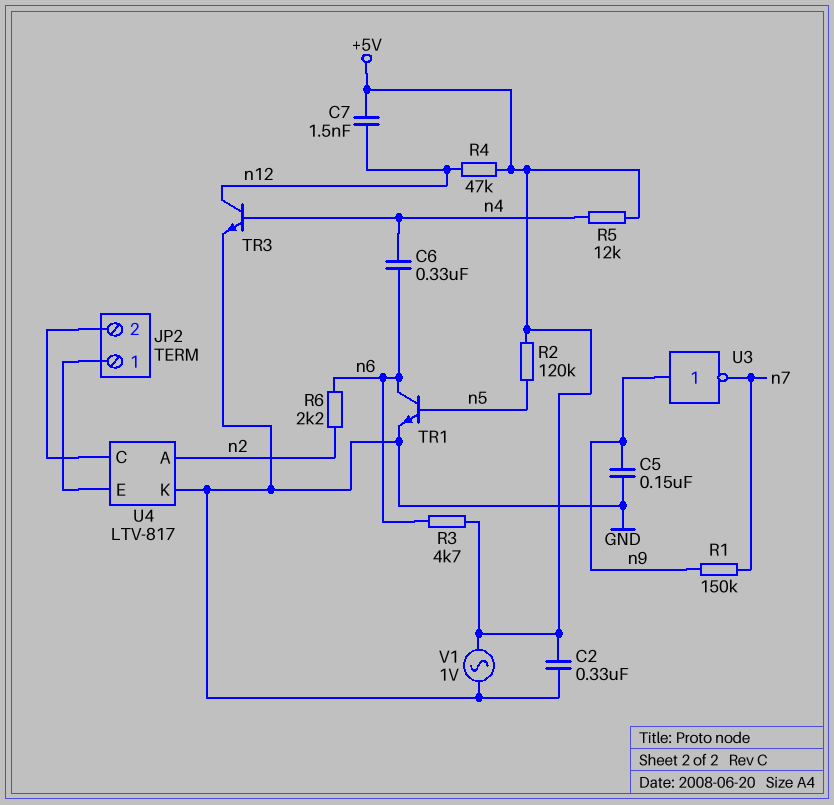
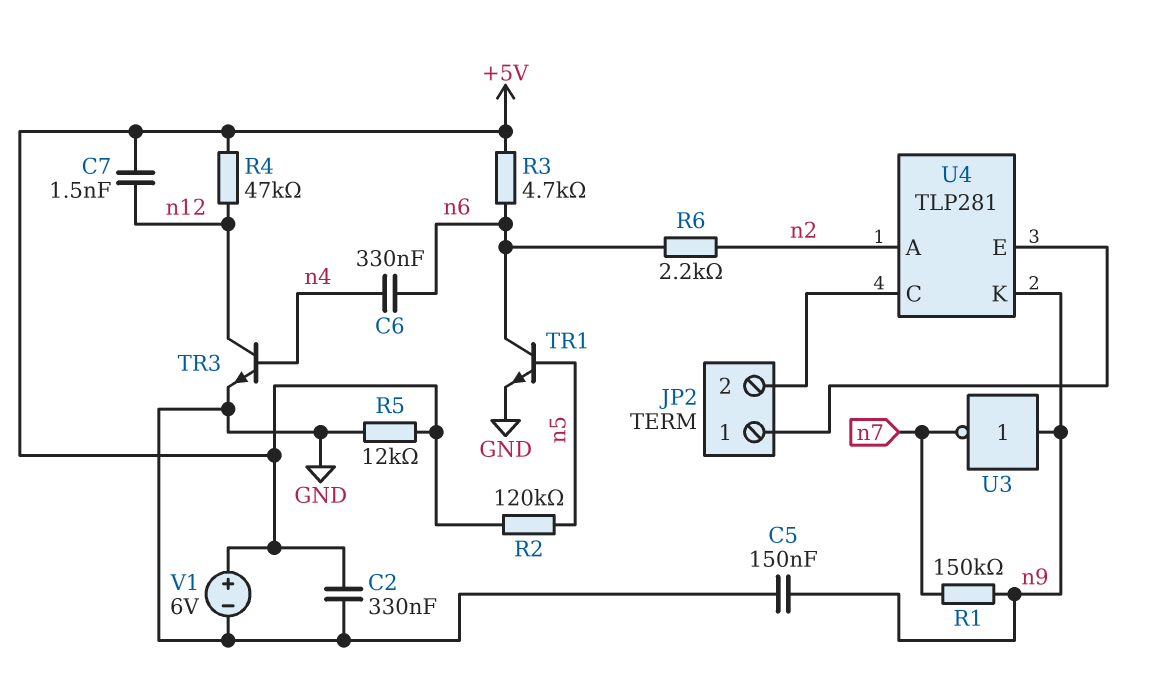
R5: 12k (+5V, n4) -> 12k (+5V, GND)
U4: LTV-817 -> TLP281
U4 pin K: GND -> n9
V1: AC 1V (+5V, GND) -> 6V (plus +5V, minus GND)

